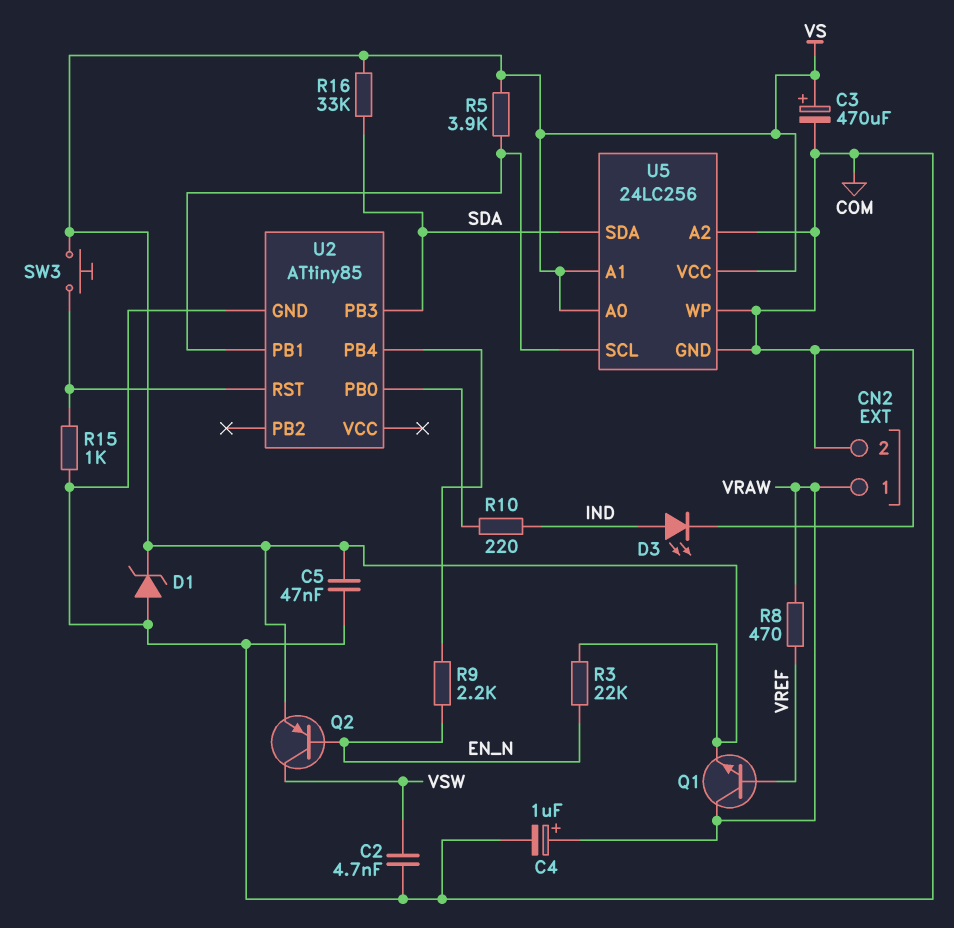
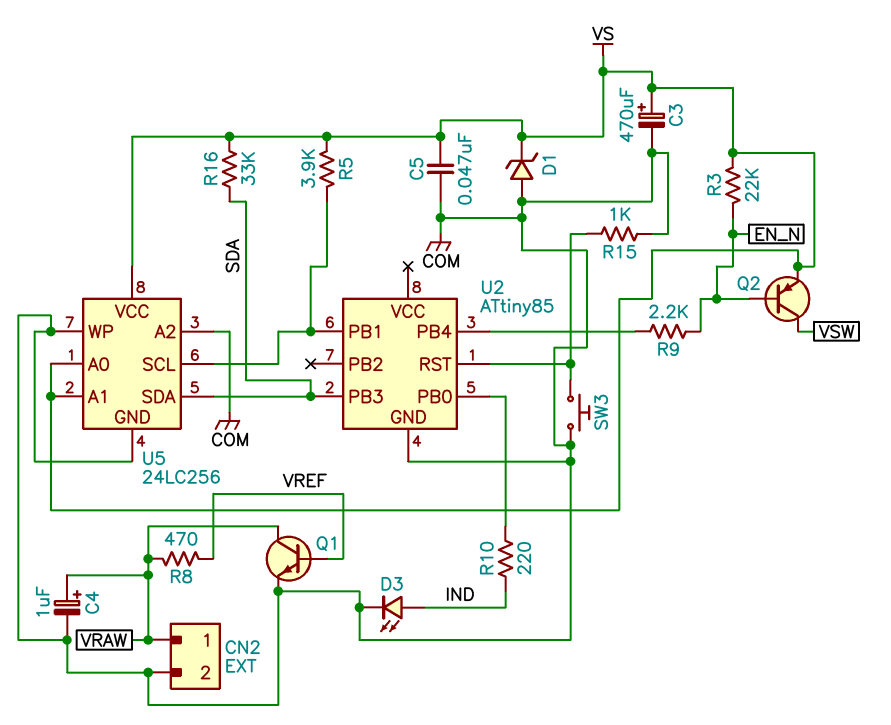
C2: 4.7nF (COM, VSW) -> none
Q1: NPN (B VREF, C VRAW, E VS) -> NPN (B VREF, C VRAW, E COM)
SW3: button (U2/RST, VS) -> button (COM, U2/RST)

